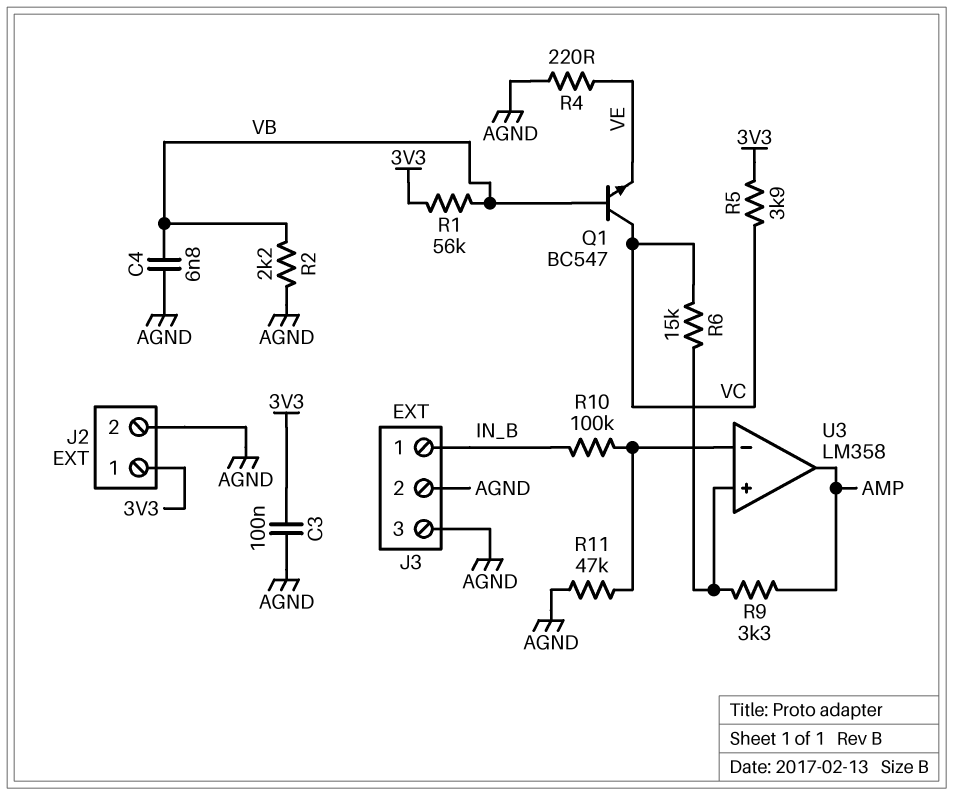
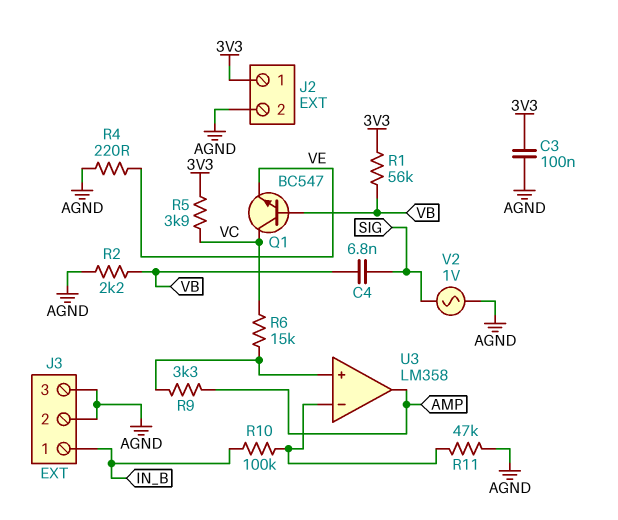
C4: 6.8nF (AGND, VB) -> 6.8nF (SIG, VB)
V2: none -> AC 1V (AGND, SIG)

